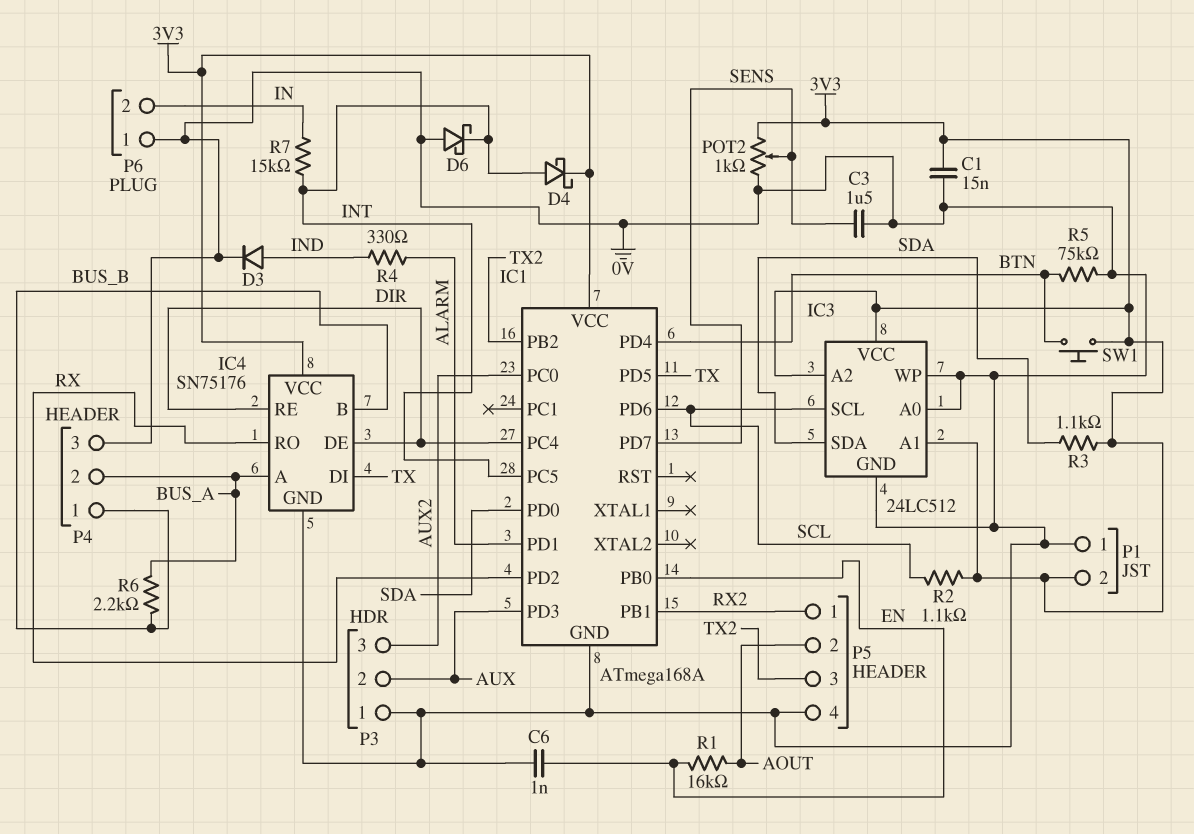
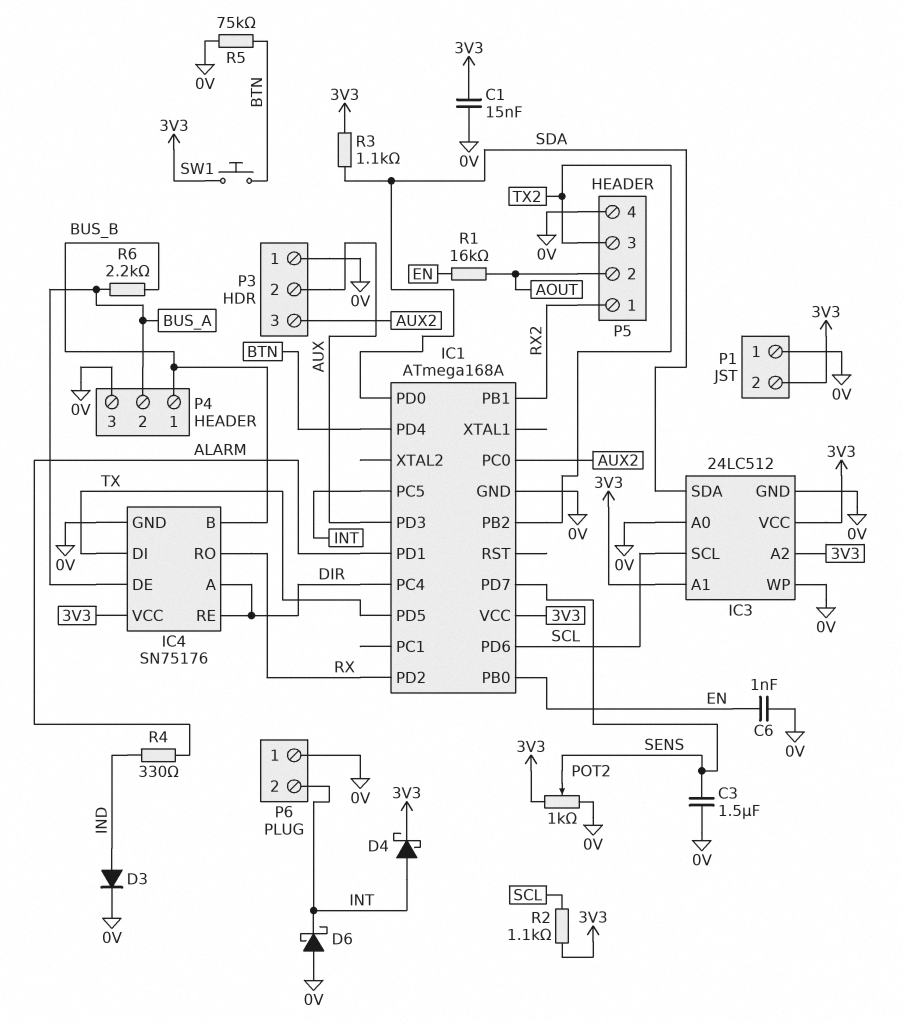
IC4 pin A: BUS_A -> DIR
IC4 pin DE: DIR -> BUS_A
P6 pin 2: IN -> INT
R7: 15k (IN, INT) -> none

